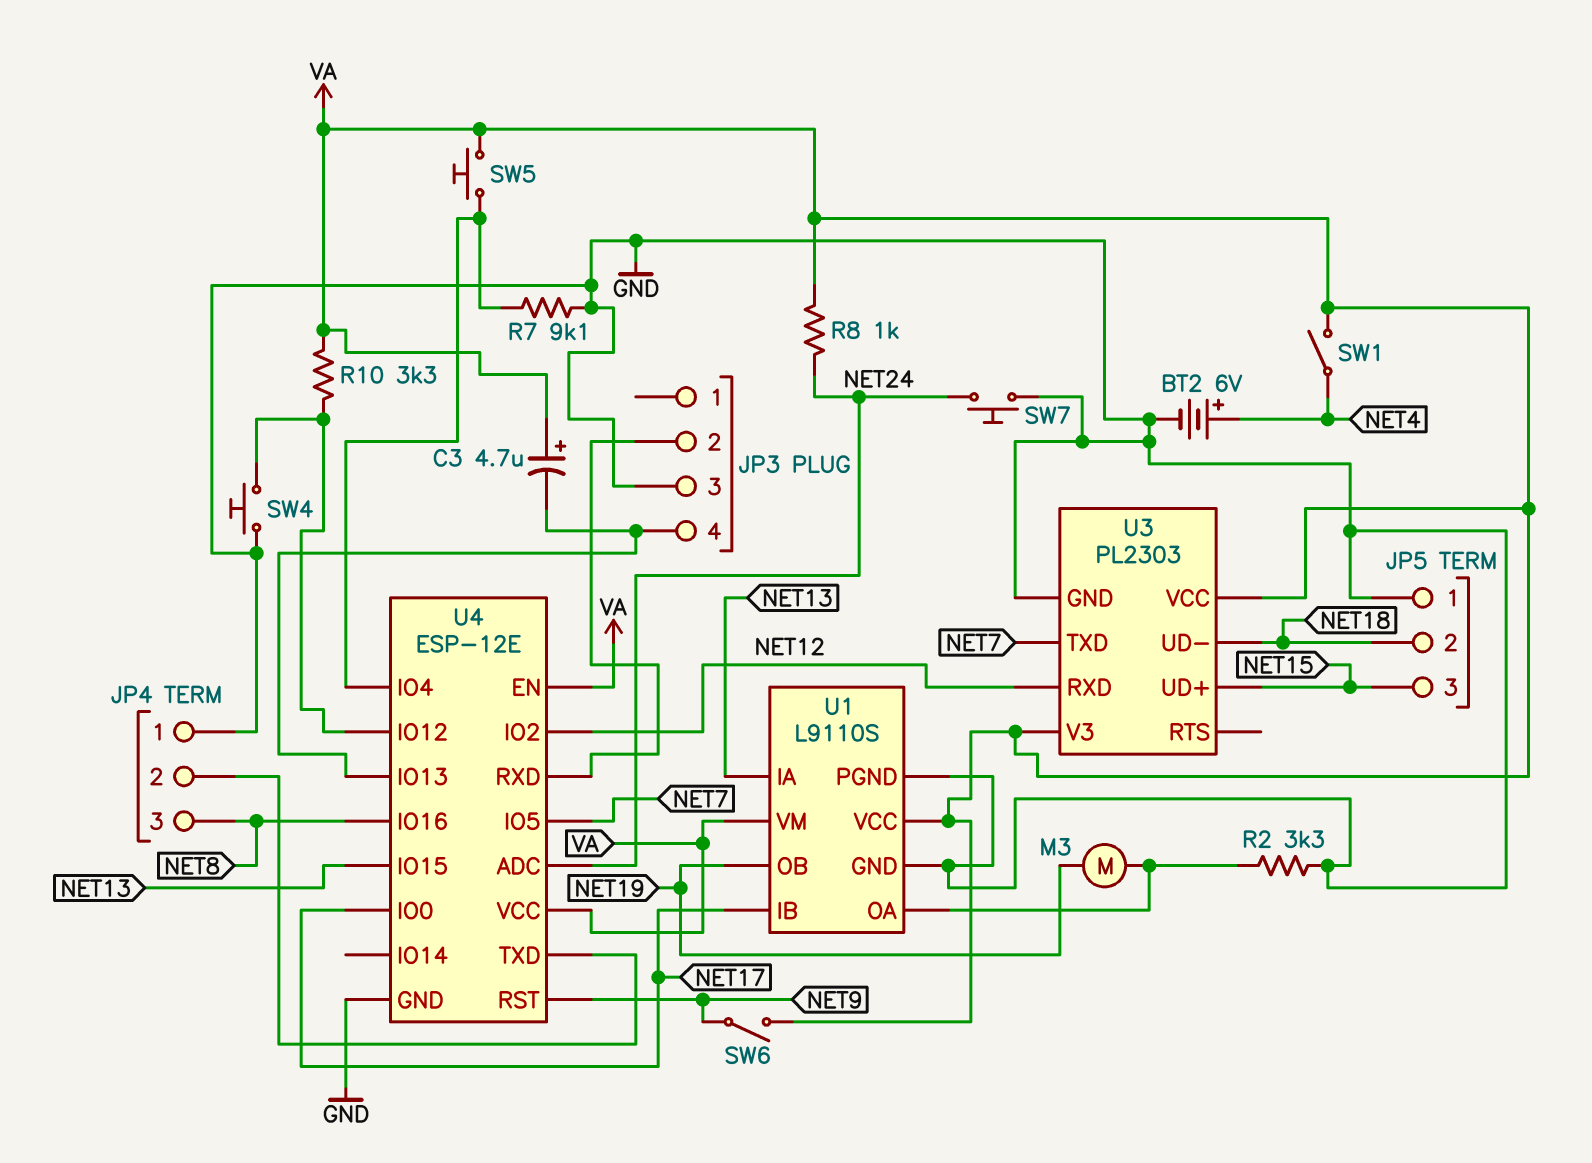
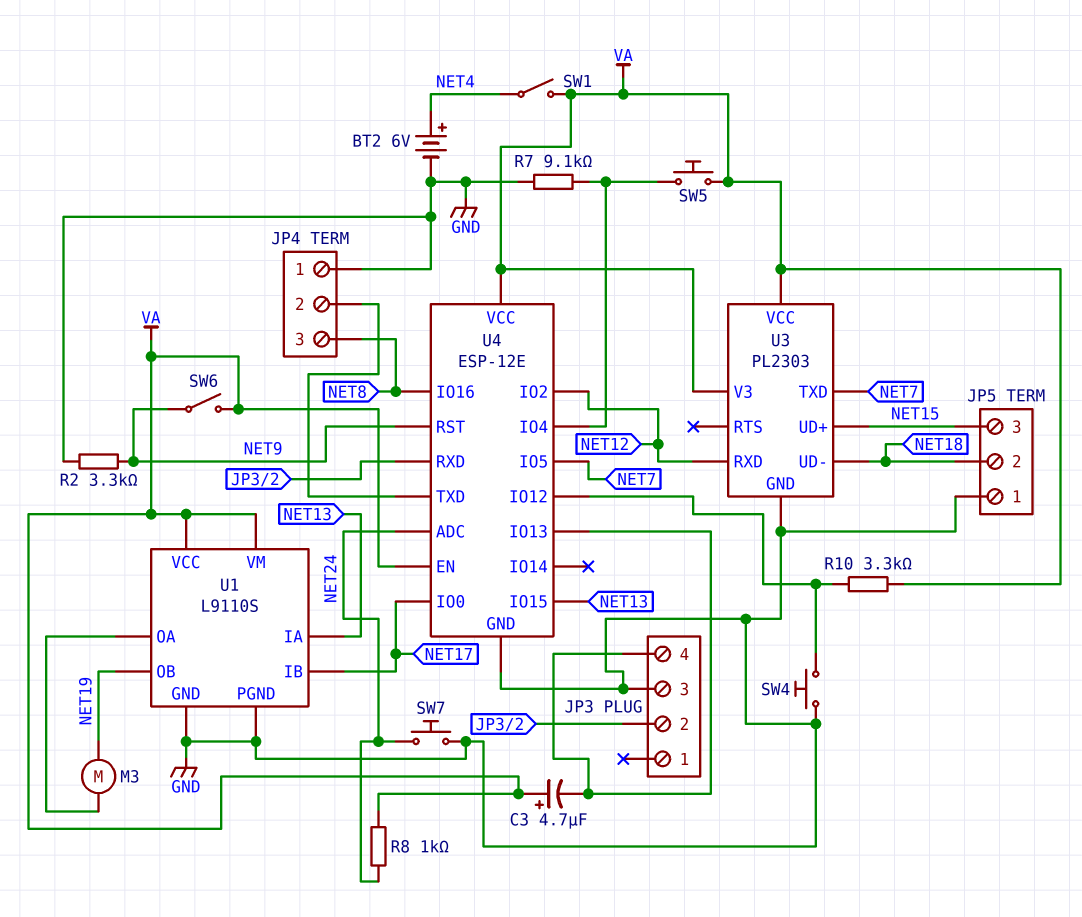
R2: 3.3k (GND, U1/OA) -> 3.3k (GND, NET9)

